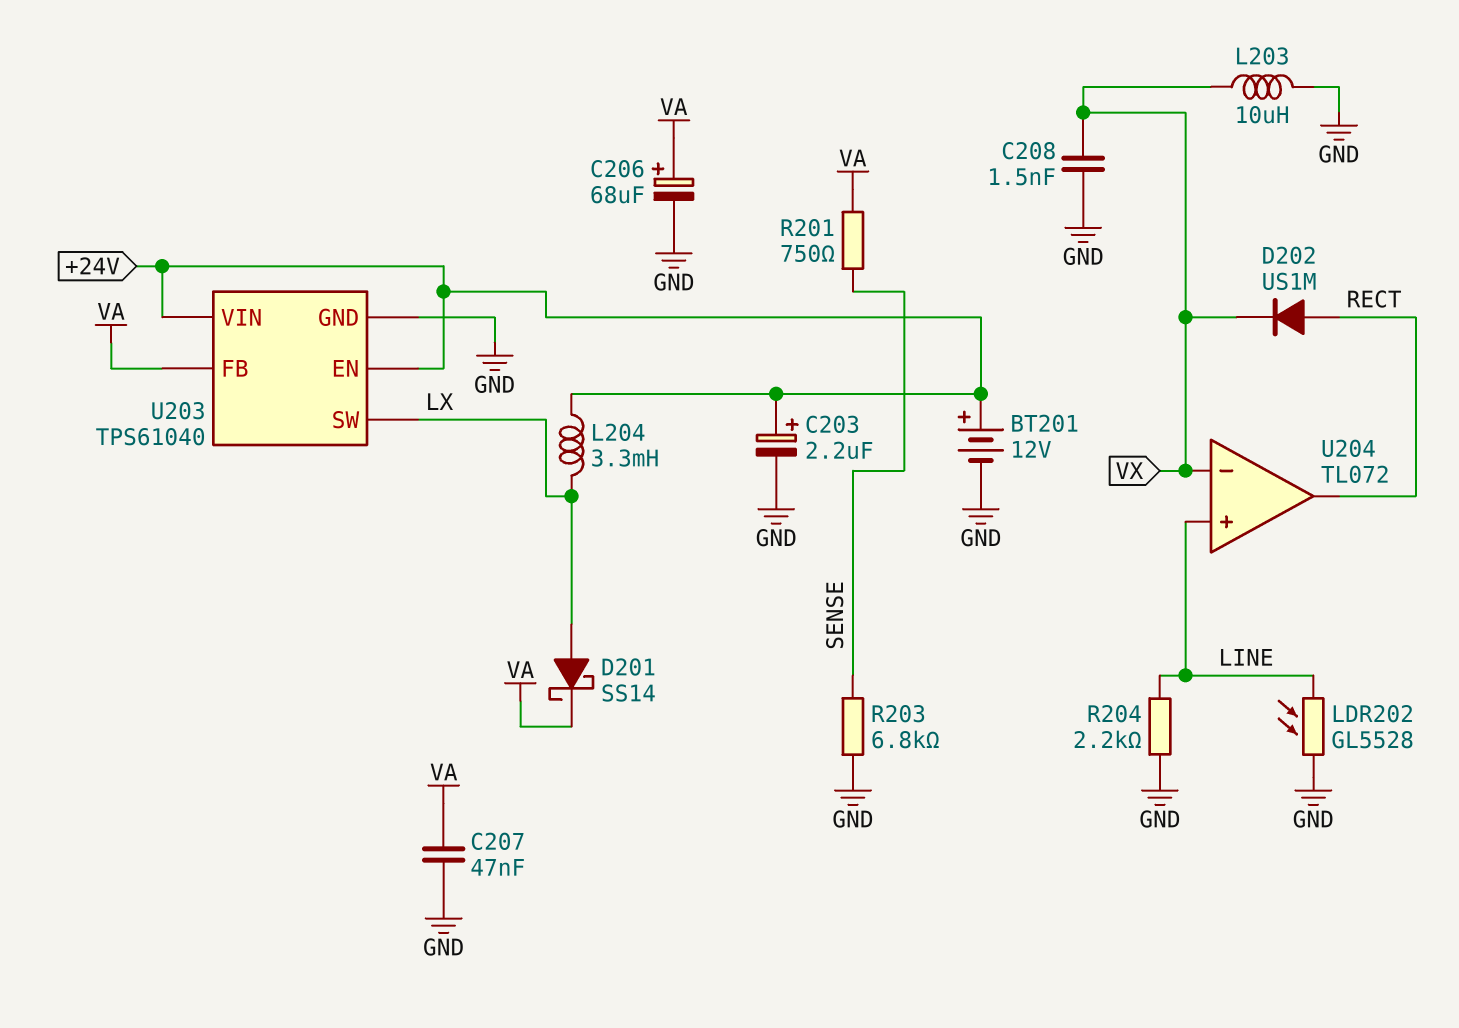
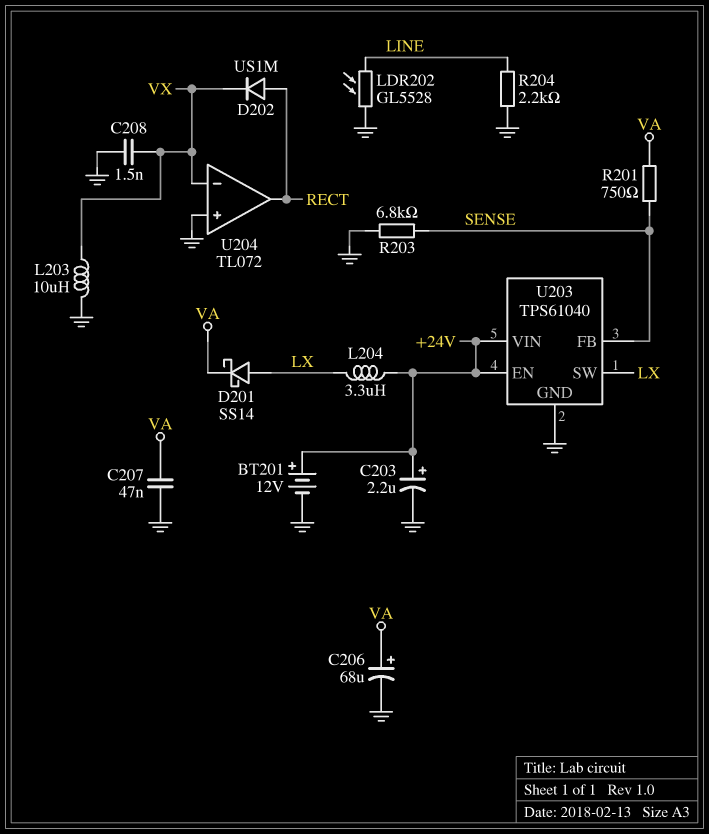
L204: 3.3mH (+24V, LX) -> 3.3uH (+24V, LX)
U203 pin FB: VA -> SENSE
U204 pin in+: LINE -> GND

